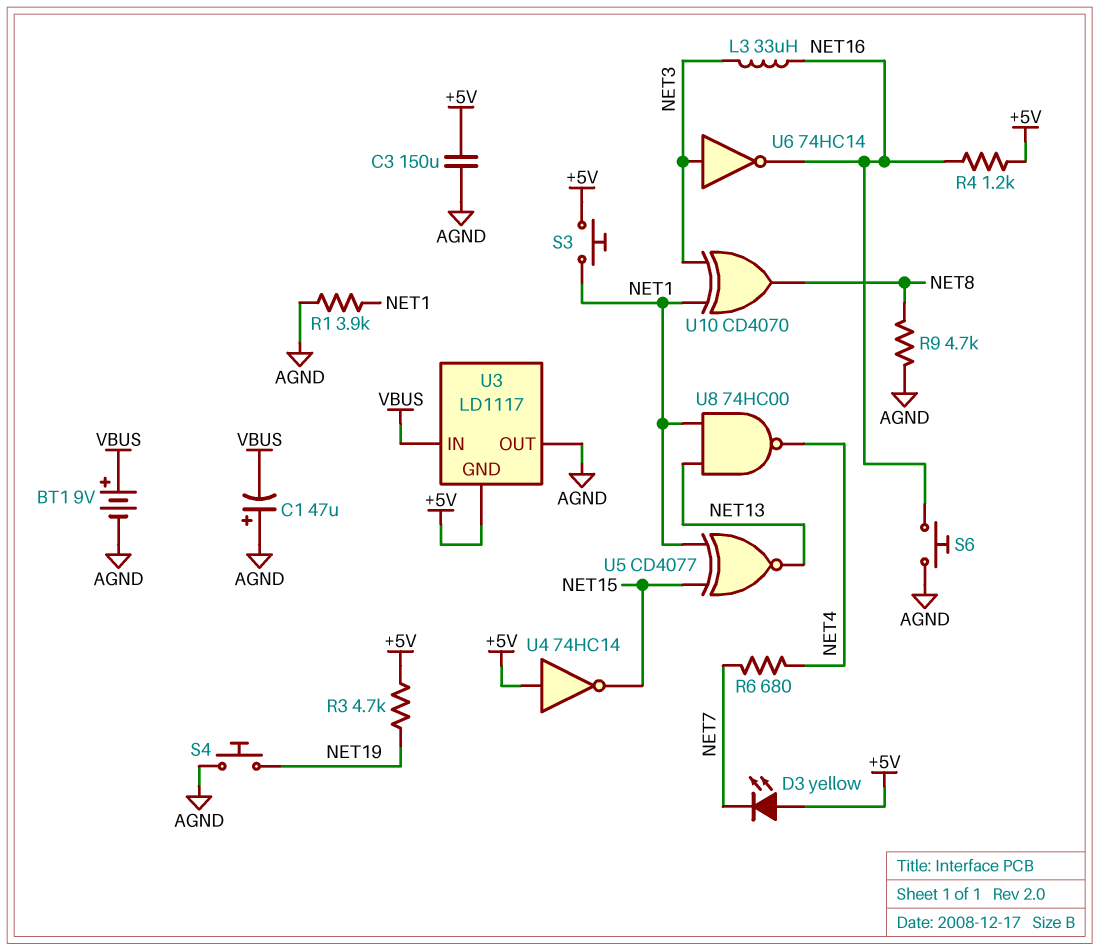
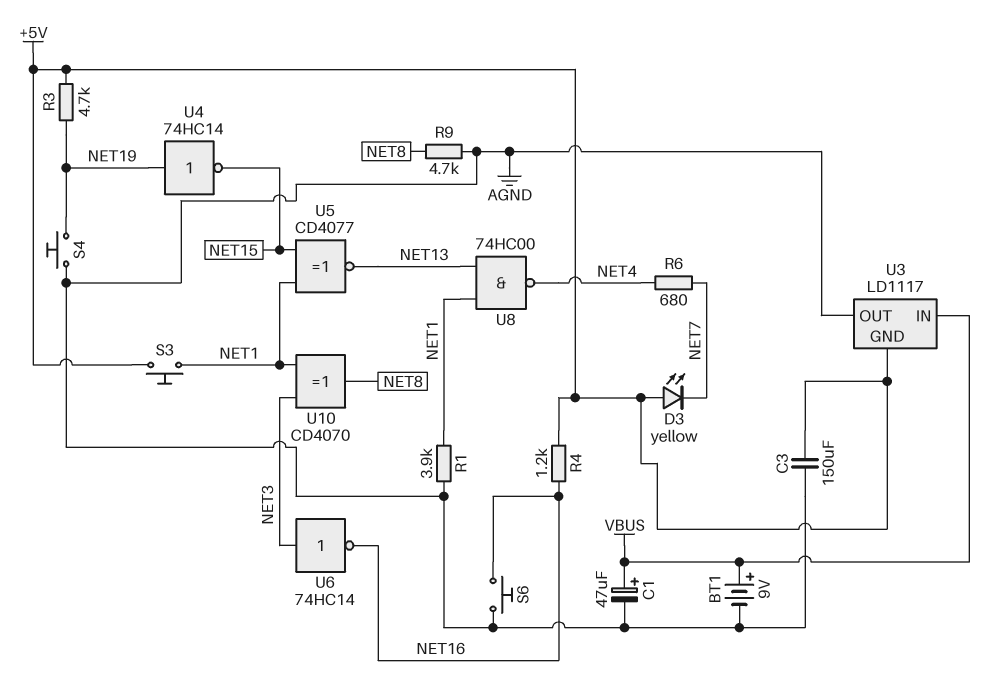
C1: 47uF (plus AGND, minus VBUS) -> 47uF (plus VBUS, minus AGND)
L3: 33uH (NET3, NET16) -> none
U4: NOT 74HC14 (in +5V, out NET15) -> NOT 74HC14 (in NET19, out NET15)

